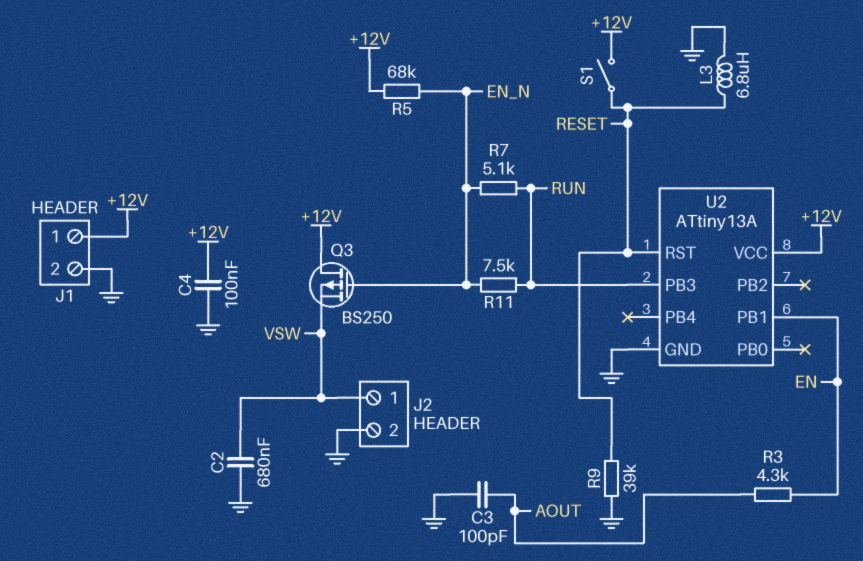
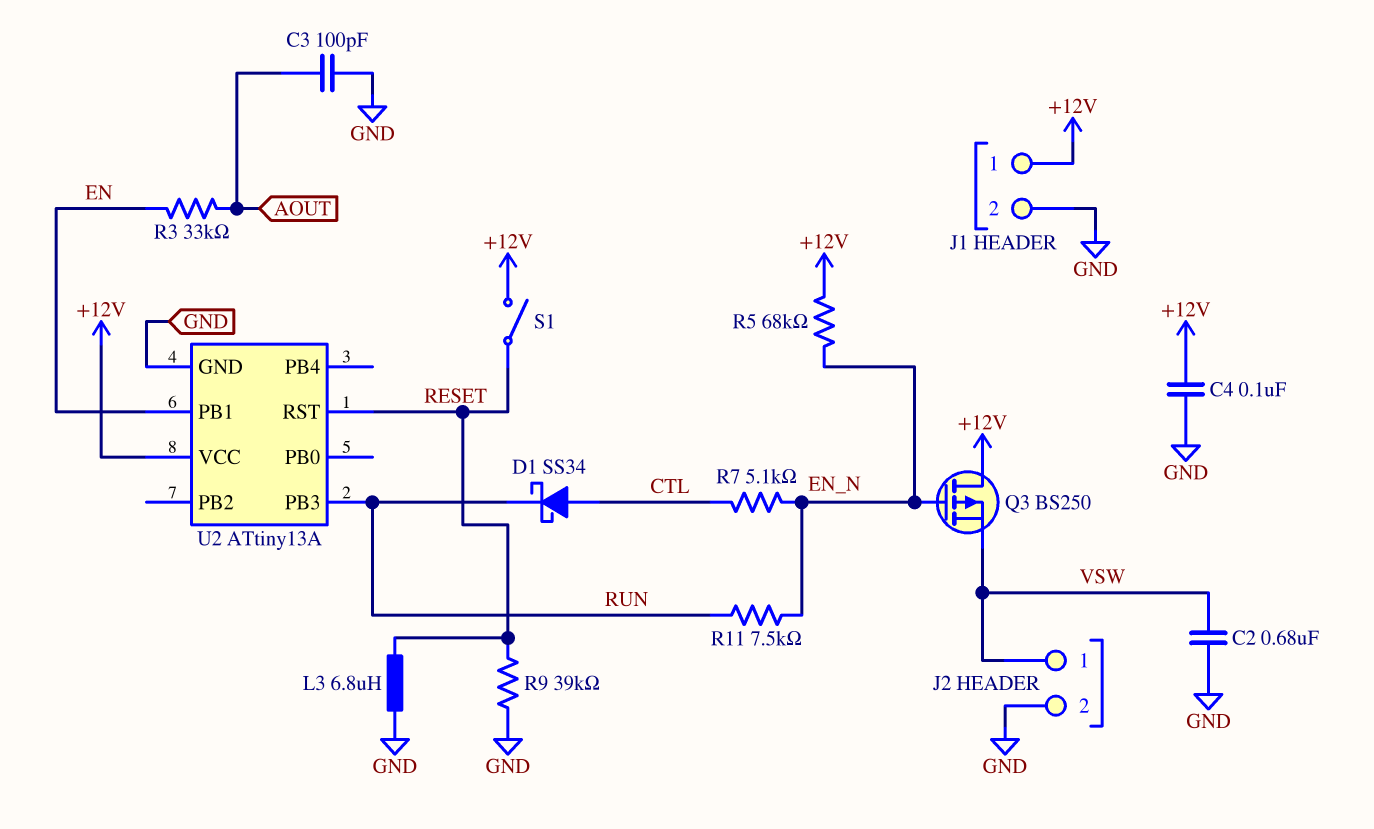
D1: none -> schottky SS34 (A CTL, K RUN)
R3: 4.3k (AOUT, EN) -> 33k (AOUT, EN)
R7: 5.1k (EN_N, RUN) -> 5.1k (CTL, EN_N)

